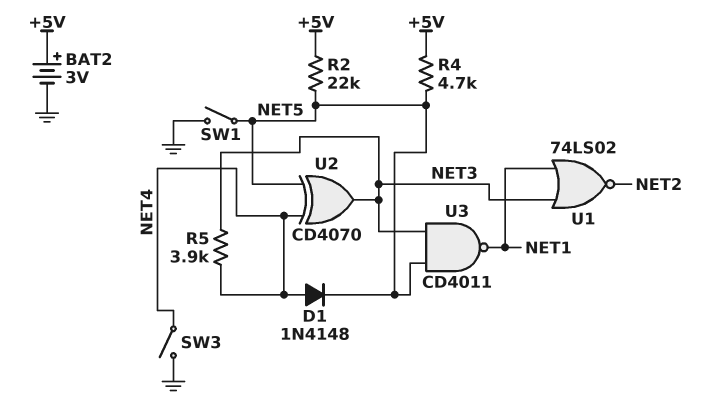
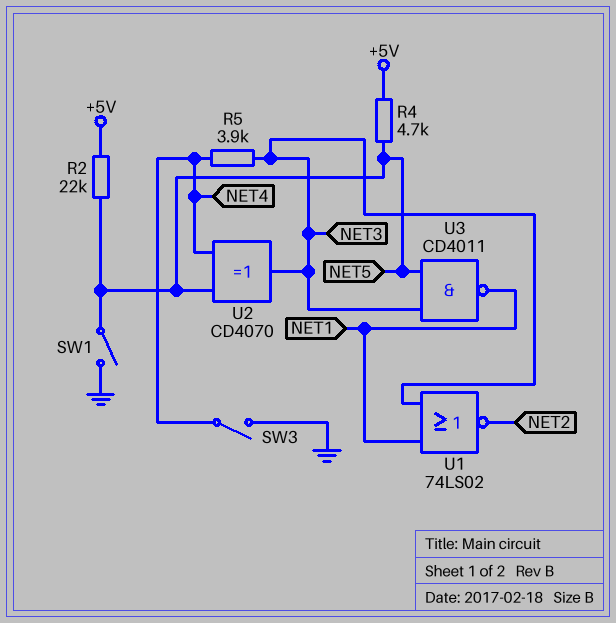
BAT2: 3V (plus +5V, minus GND) -> none
D1: diode 1N4148 (A NET4, K NET5) -> none

